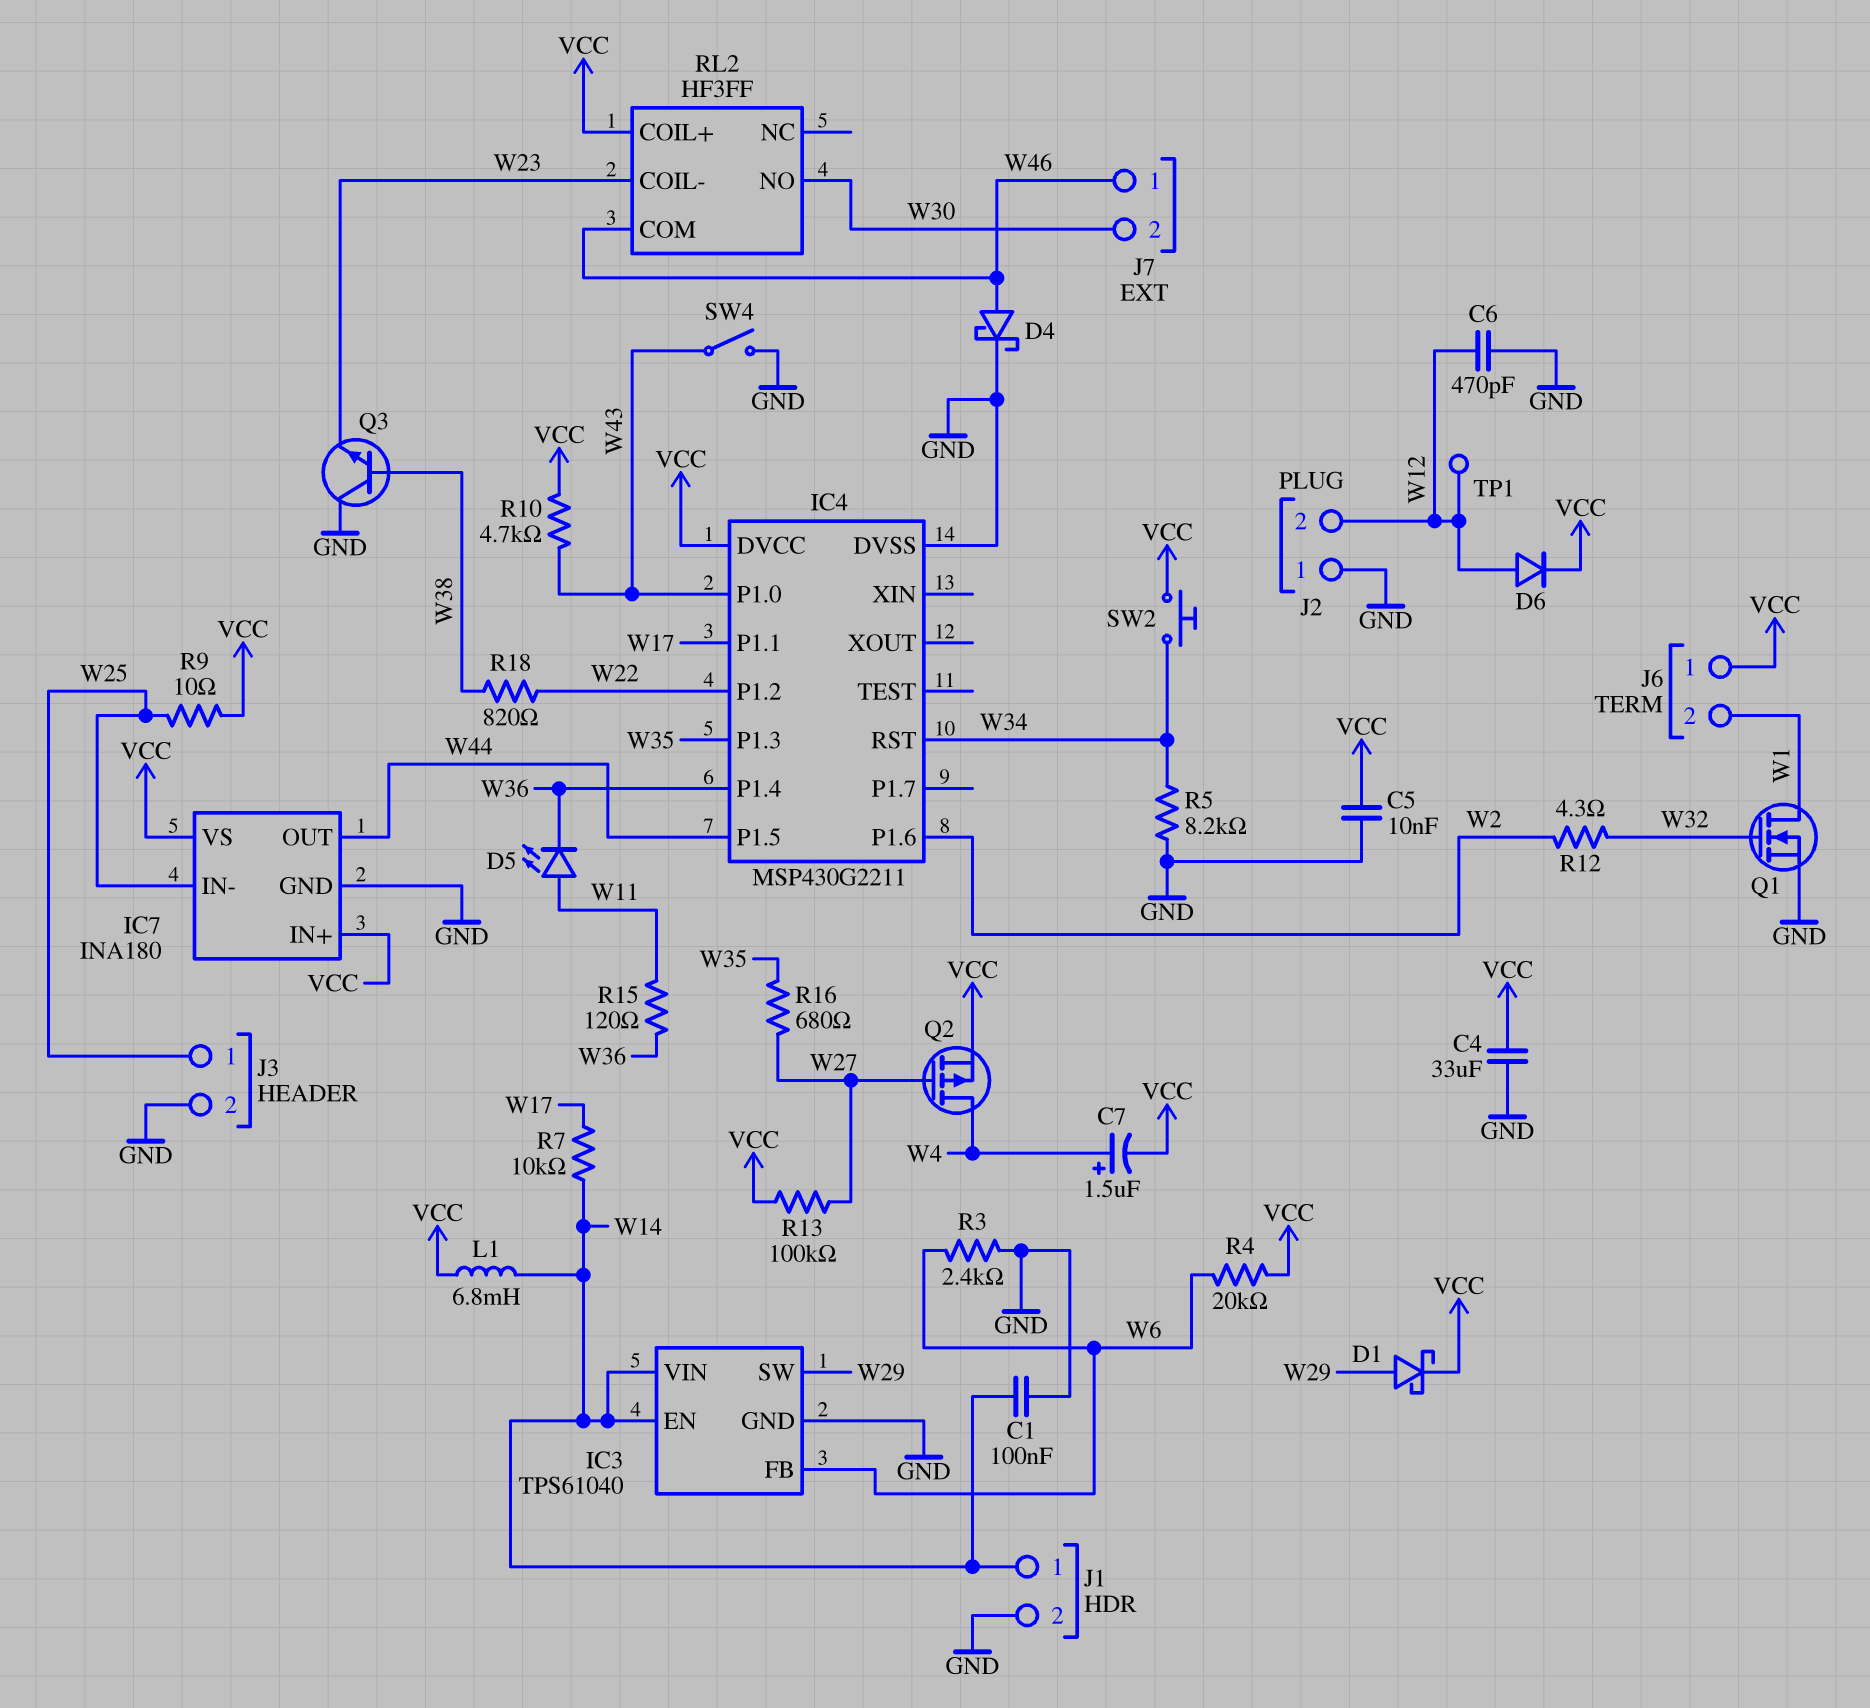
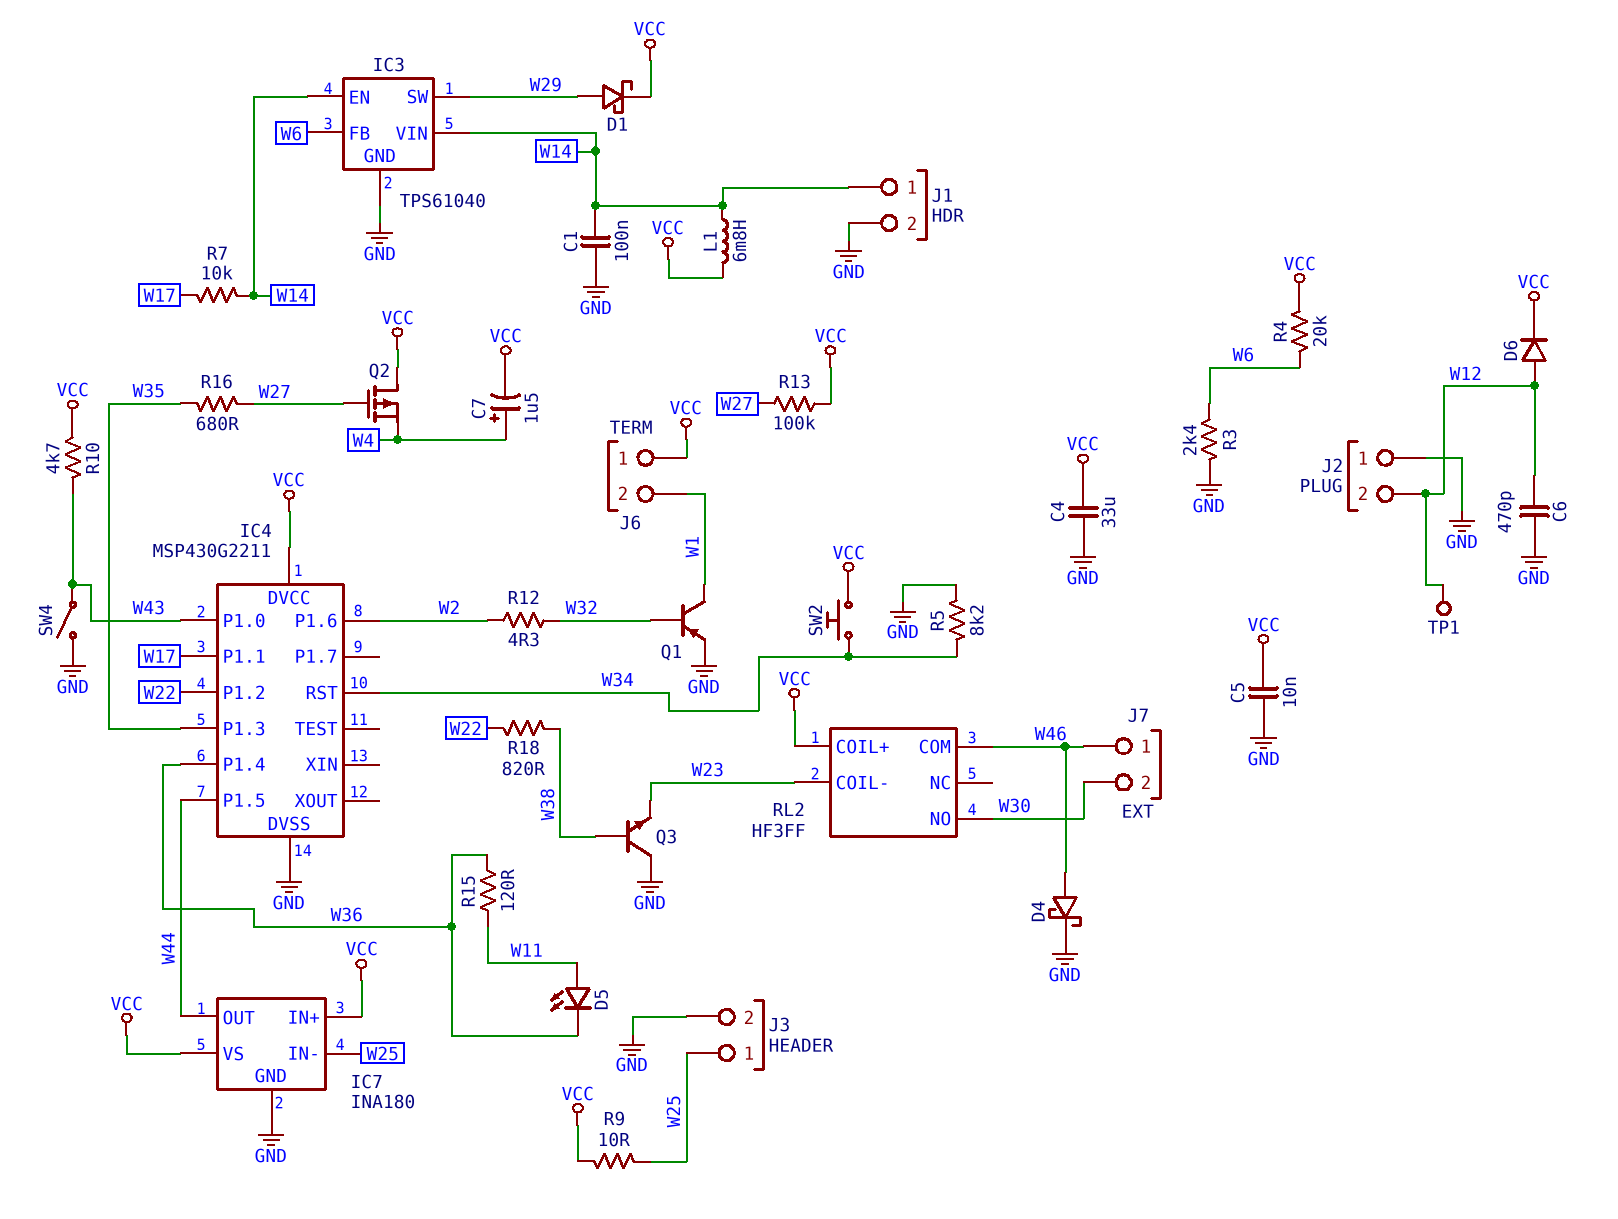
Q1: NMOS (G W32, D W1, S GND) -> PNP (B W32, C W1, E GND)
Q2: PMOS (G W27, D W4, S VCC) -> PMOS (G W27, D VCC, S W4)

